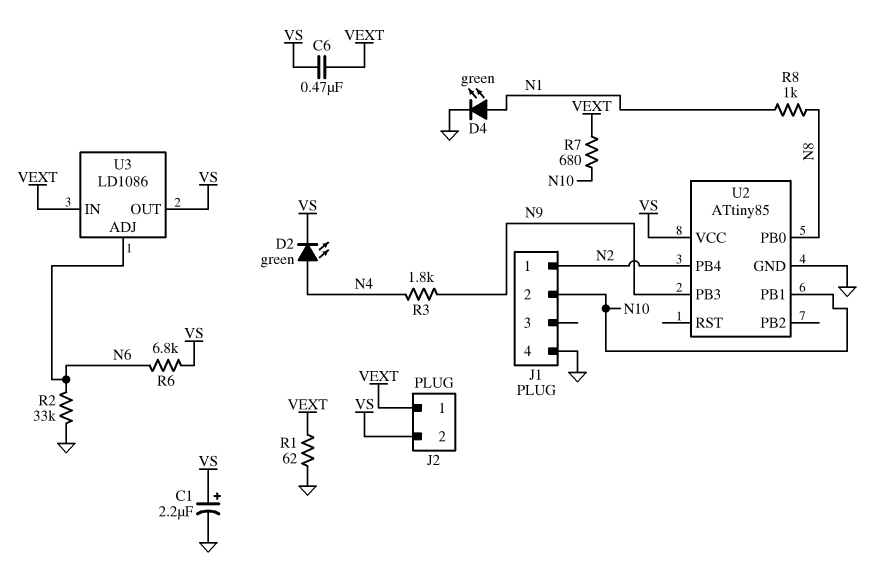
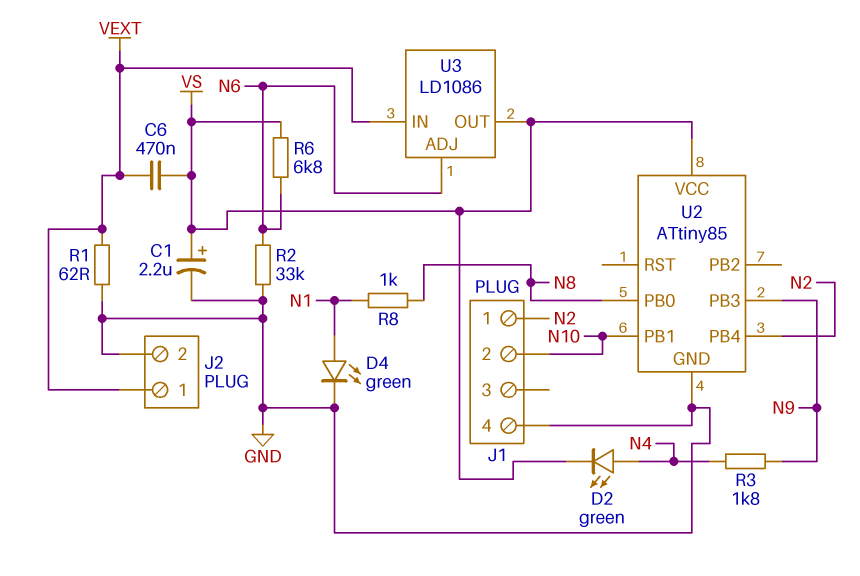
J2 pin 2: VS -> GND
R7: 680 (N10, VEXT) -> none

